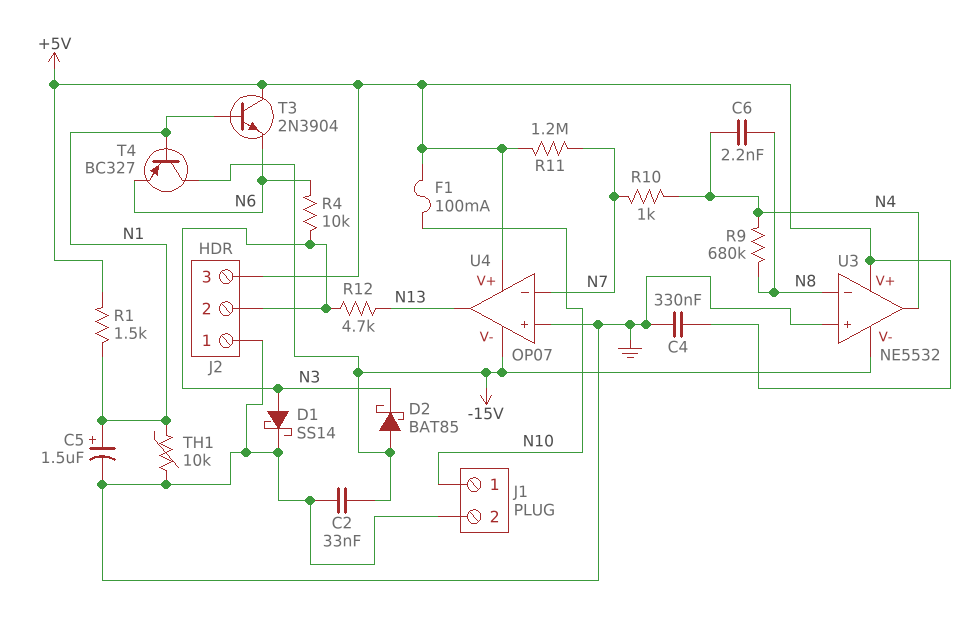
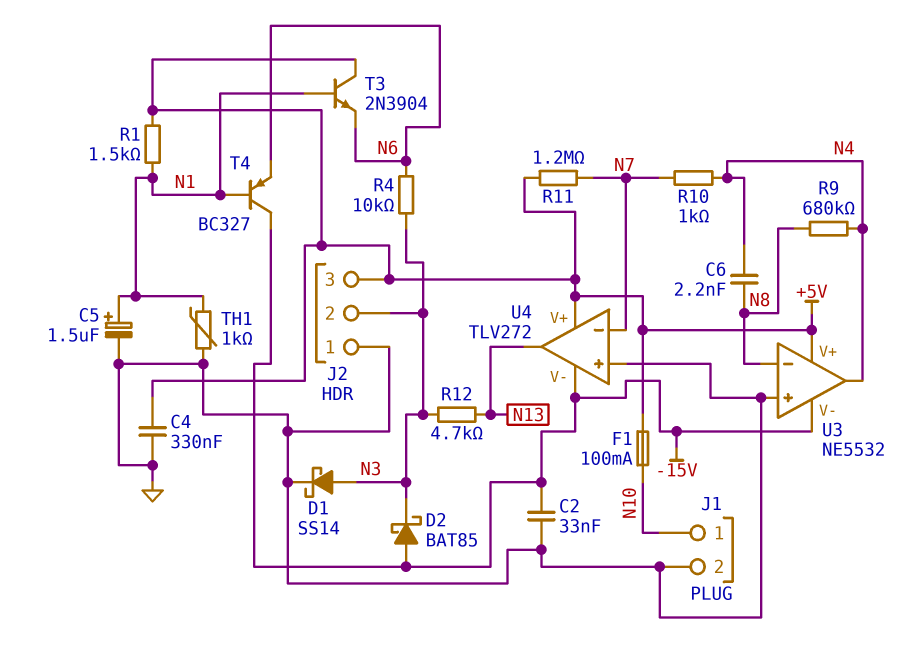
TH1: 10k (GND, N1) -> 1k (GND, N1)
U4: OP07 -> TLV272

